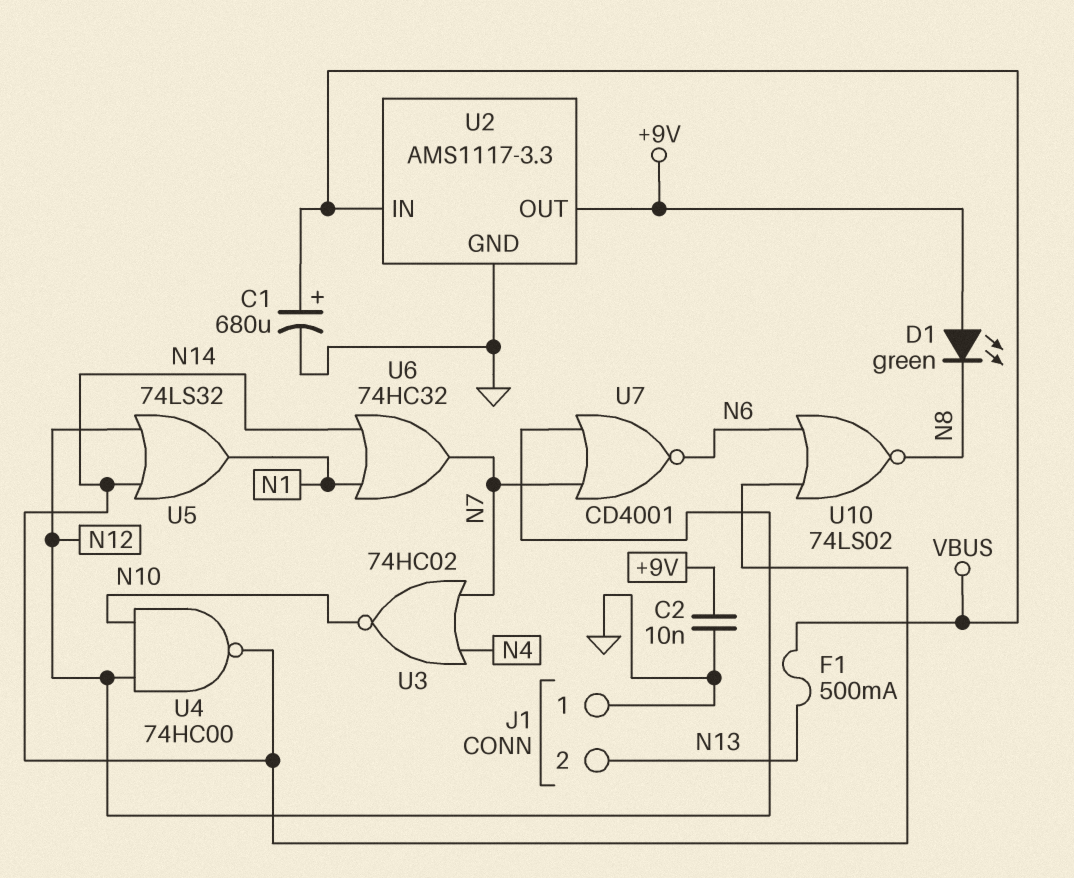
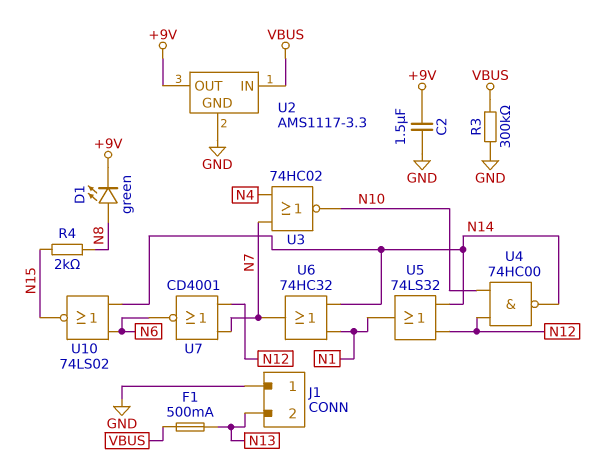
C1: 680uF (plus VBUS, minus GND) -> none
C2: 10nF (+9V, GND) -> 1.5uF (+9V, GND)
D1: LED green (A +9V, K N8) -> LED green (A N8, K +9V)
R3: none -> 300k (GND, VBUS)
R4: none -> 2k (N8, N15)
U10: NOR 74LS02 (in N6, in N14, out N8) -> NOR 74LS02 (in N6, in N14, out N15)

